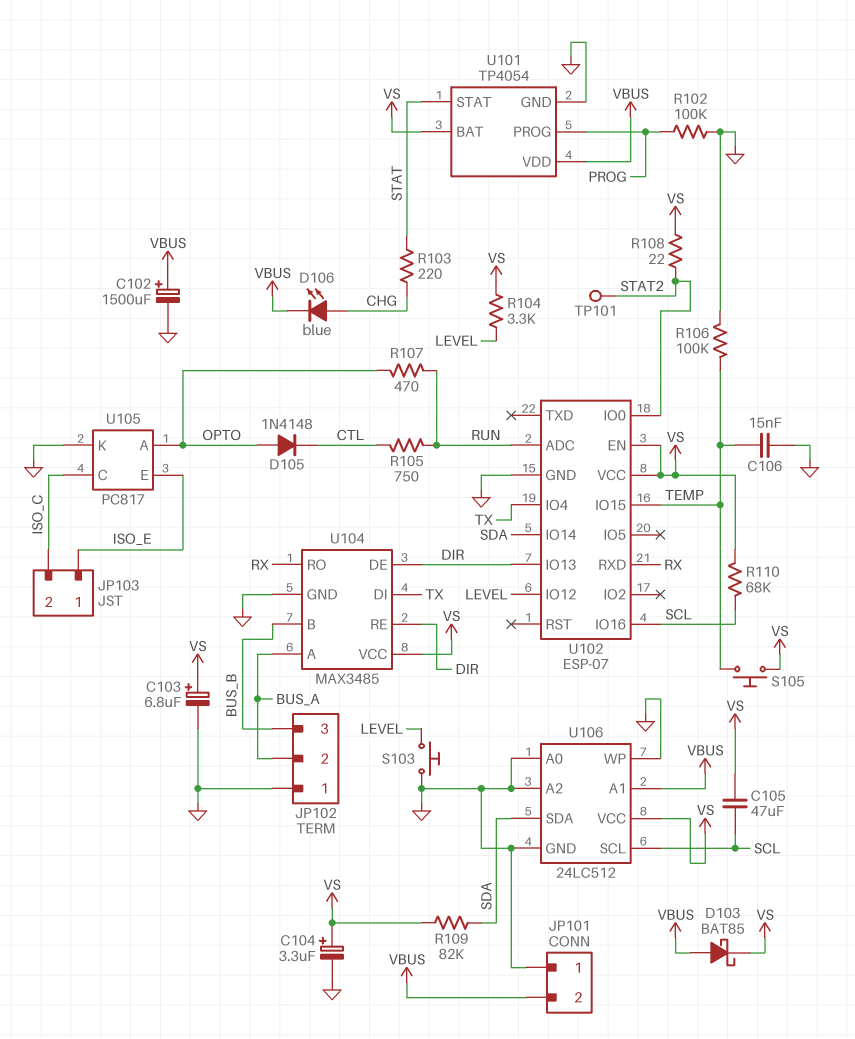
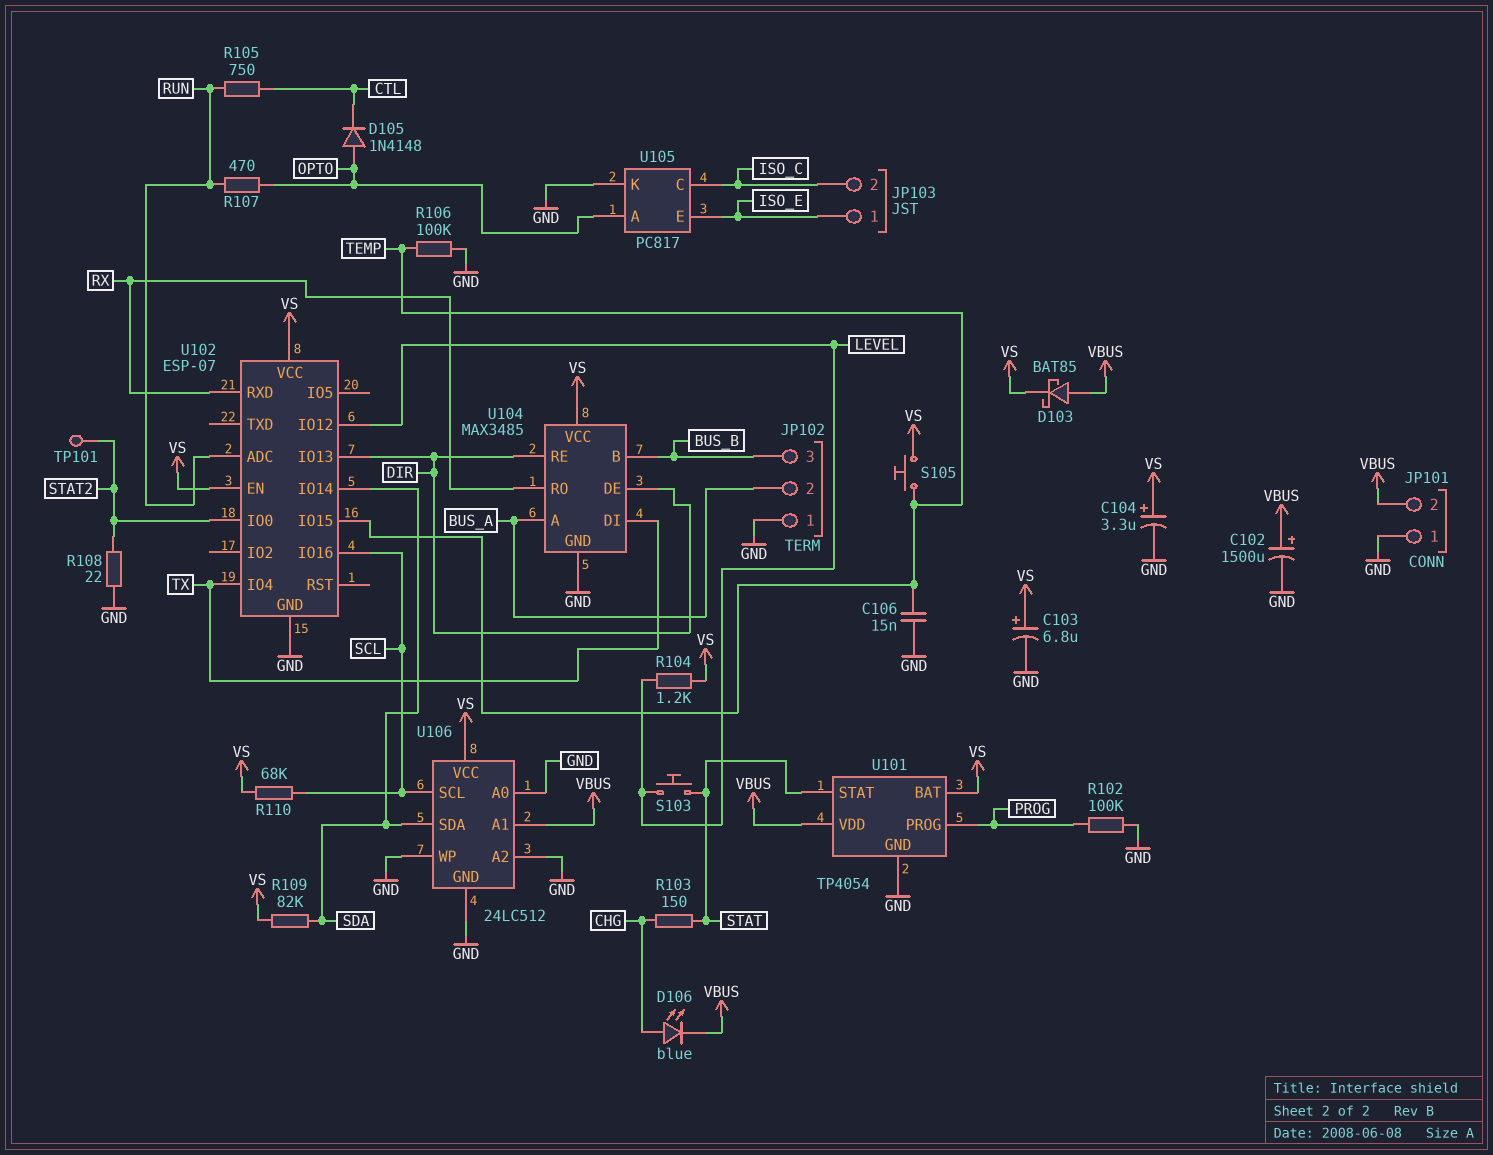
C105: 47uF (SCL, VS) -> none
R103: 220 (CHG, STAT) -> 150 (CHG, STAT)
R104: 3.3k (LEVEL, VS) -> 1.2k (LEVEL, VS)
R108: 22 (STAT2, VS) -> 22 (GND, STAT2)
S103: button (GND, LEVEL) -> button (LEVEL, STAT)

